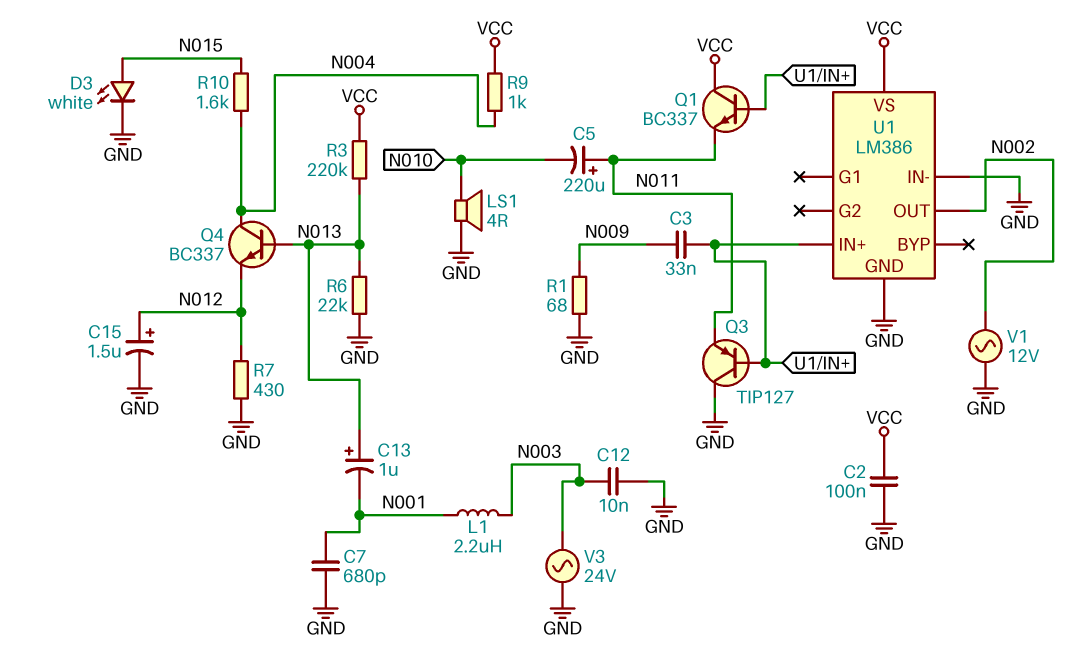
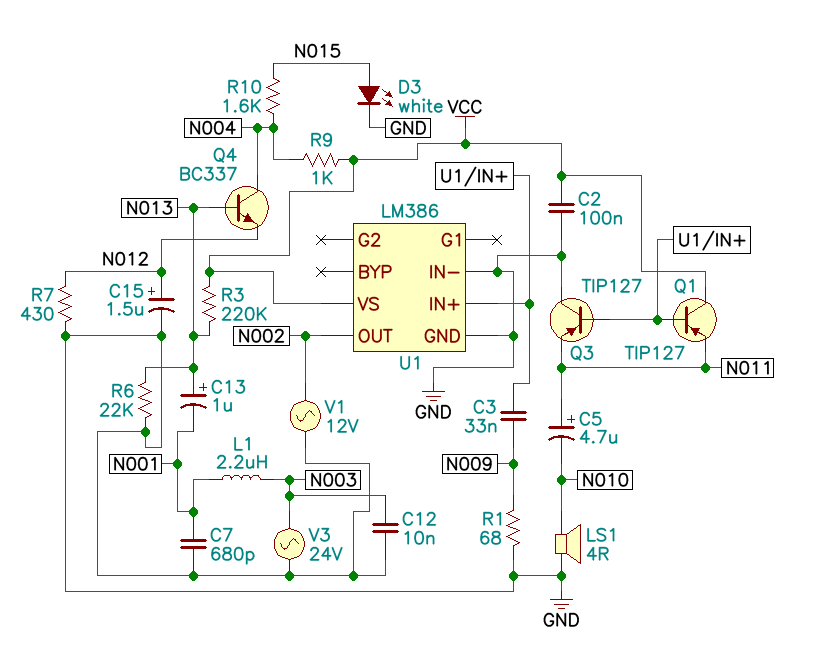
C5: 220uF (plus N011, minus N010) -> 4.7uF (plus N011, minus N010)
Q1: NPN BC337 (B U1/IN+, C VCC, E N011) -> PNP TIP127 (B U1/IN+, C VCC, E N011)

